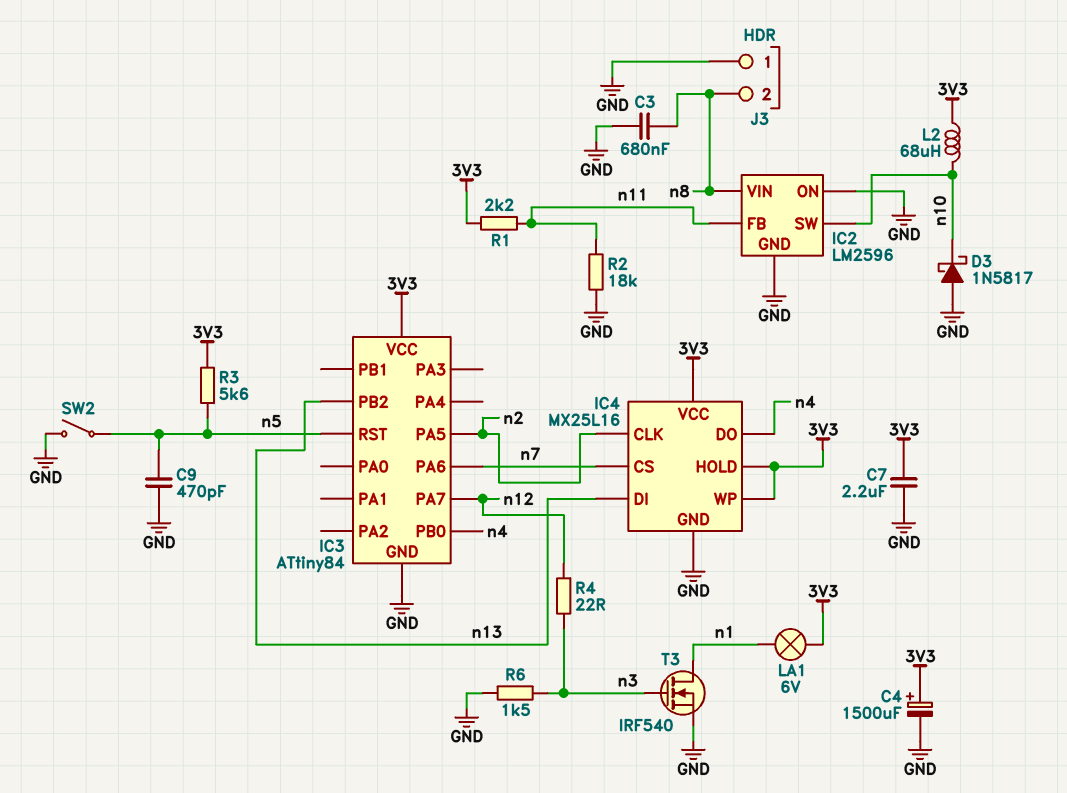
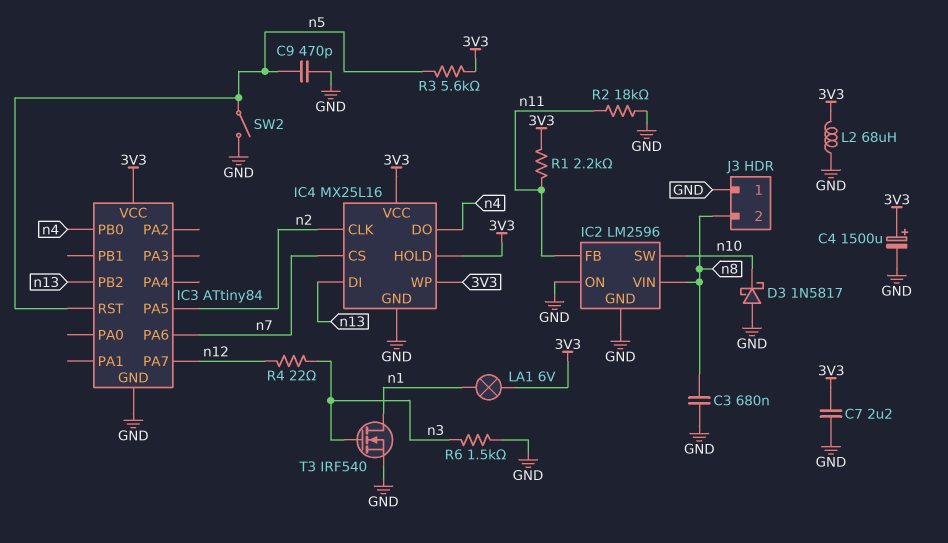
L2: 68uH (3V3, n10) -> 68uH (3V3, GND)

